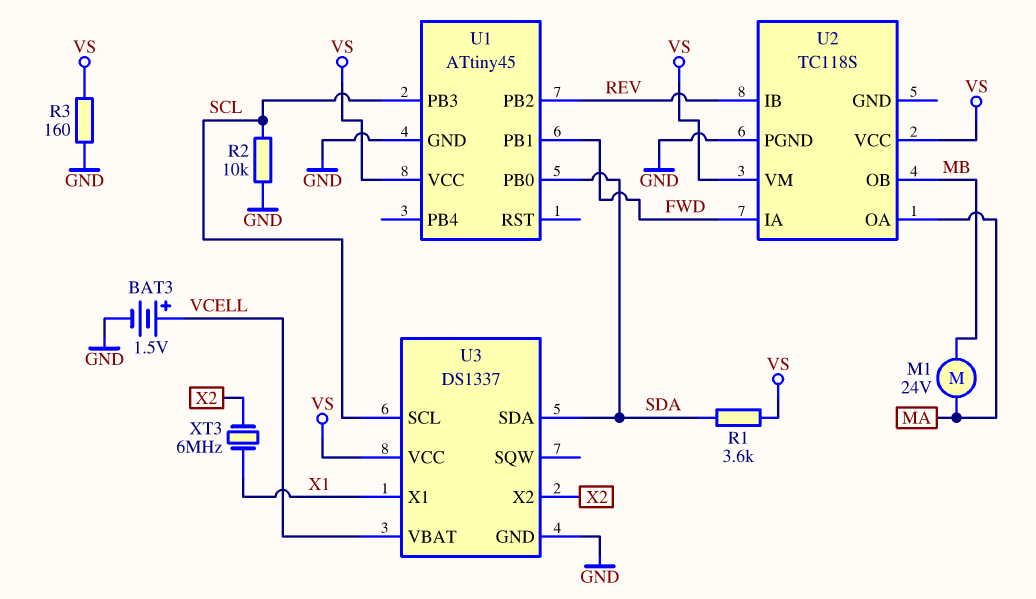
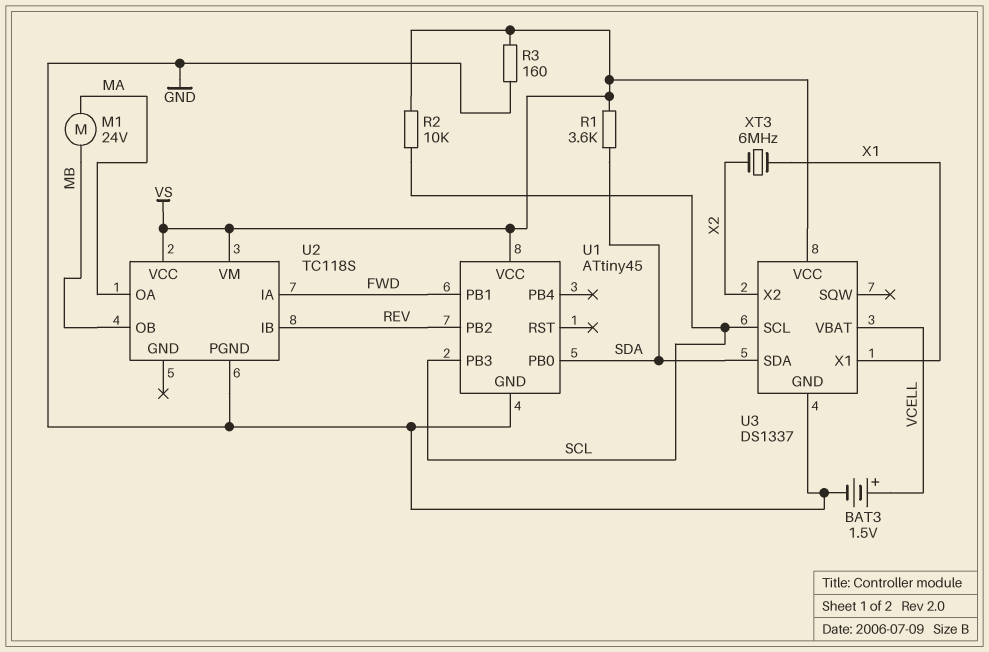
R2: 10k (GND, SCL) -> 10k (SCL, VS)

